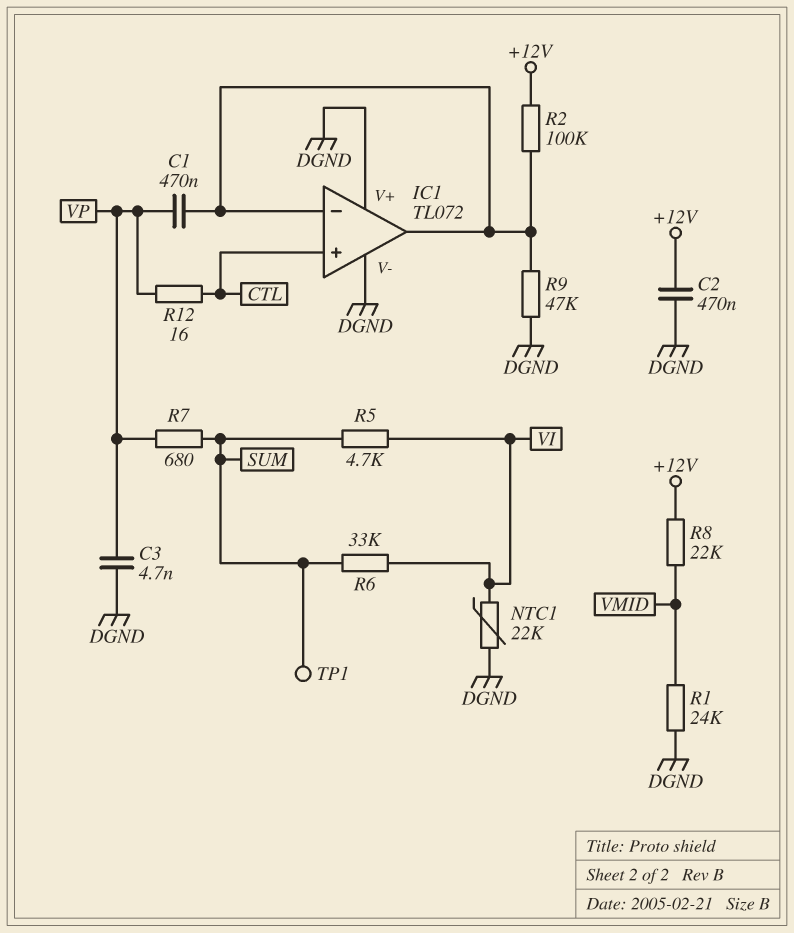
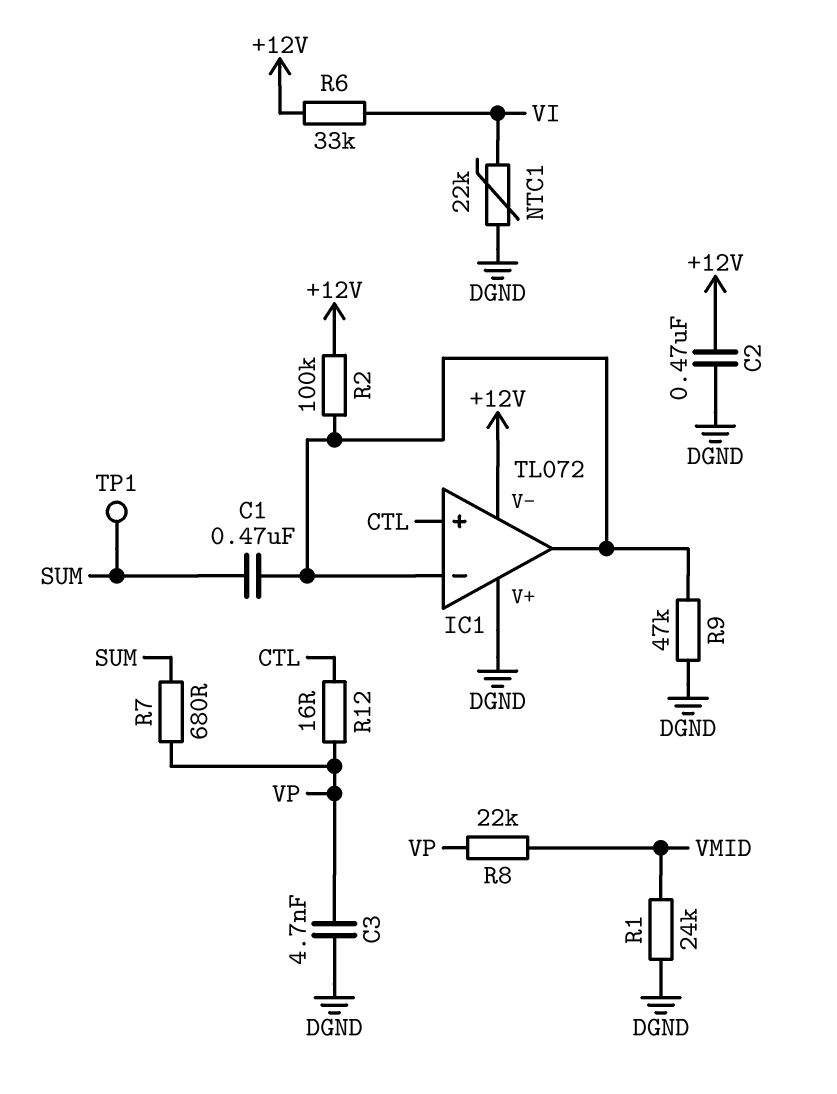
C1: 470nF (IC1/in-, VP) -> 470nF (IC1/in-, SUM)
IC1 pin V-: DGND -> +12V
R5: 4.7k (SUM, VI) -> none
R6: 33k (SUM, VI) -> 33k (+12V, VI)
R8: 22k (+12V, VMID) -> 22k (VMID, VP)

